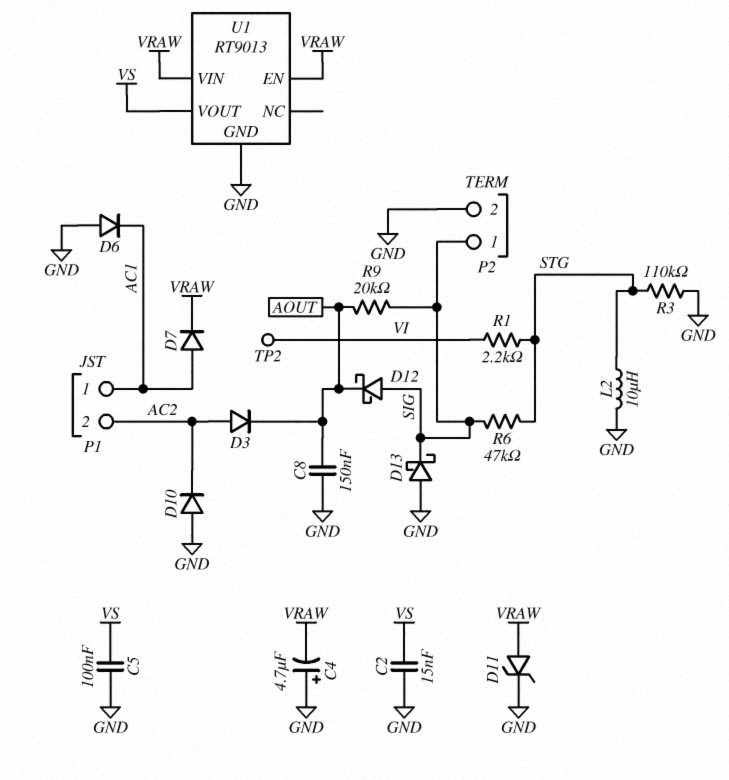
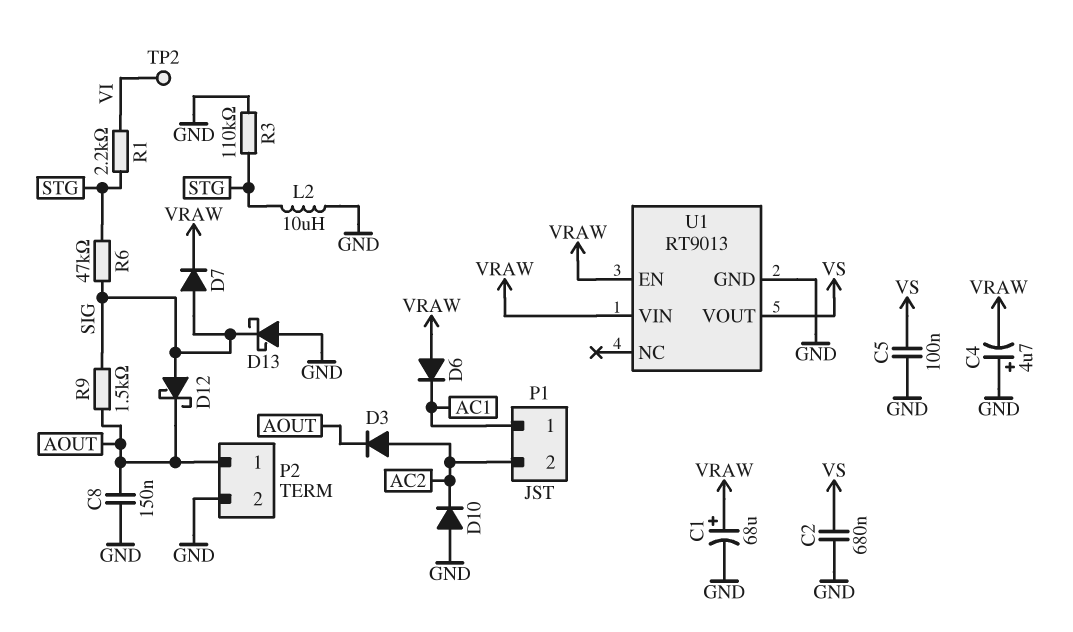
C1: none -> 68uF (plus VRAW, minus GND)
C2: 15nF (GND, VS) -> 680nF (GND, VS)
D6: diode (A GND, K AC1) -> diode (A VRAW, K AC1)
D7: diode (A AC1, K VRAW) -> diode (A SIG, K VRAW)
D11: zener (A VRAW, K GND) -> none
P2 pin 1: SIG -> AOUT
R9: 20k (AOUT, SIG) -> 1.5k (AOUT, SIG)

